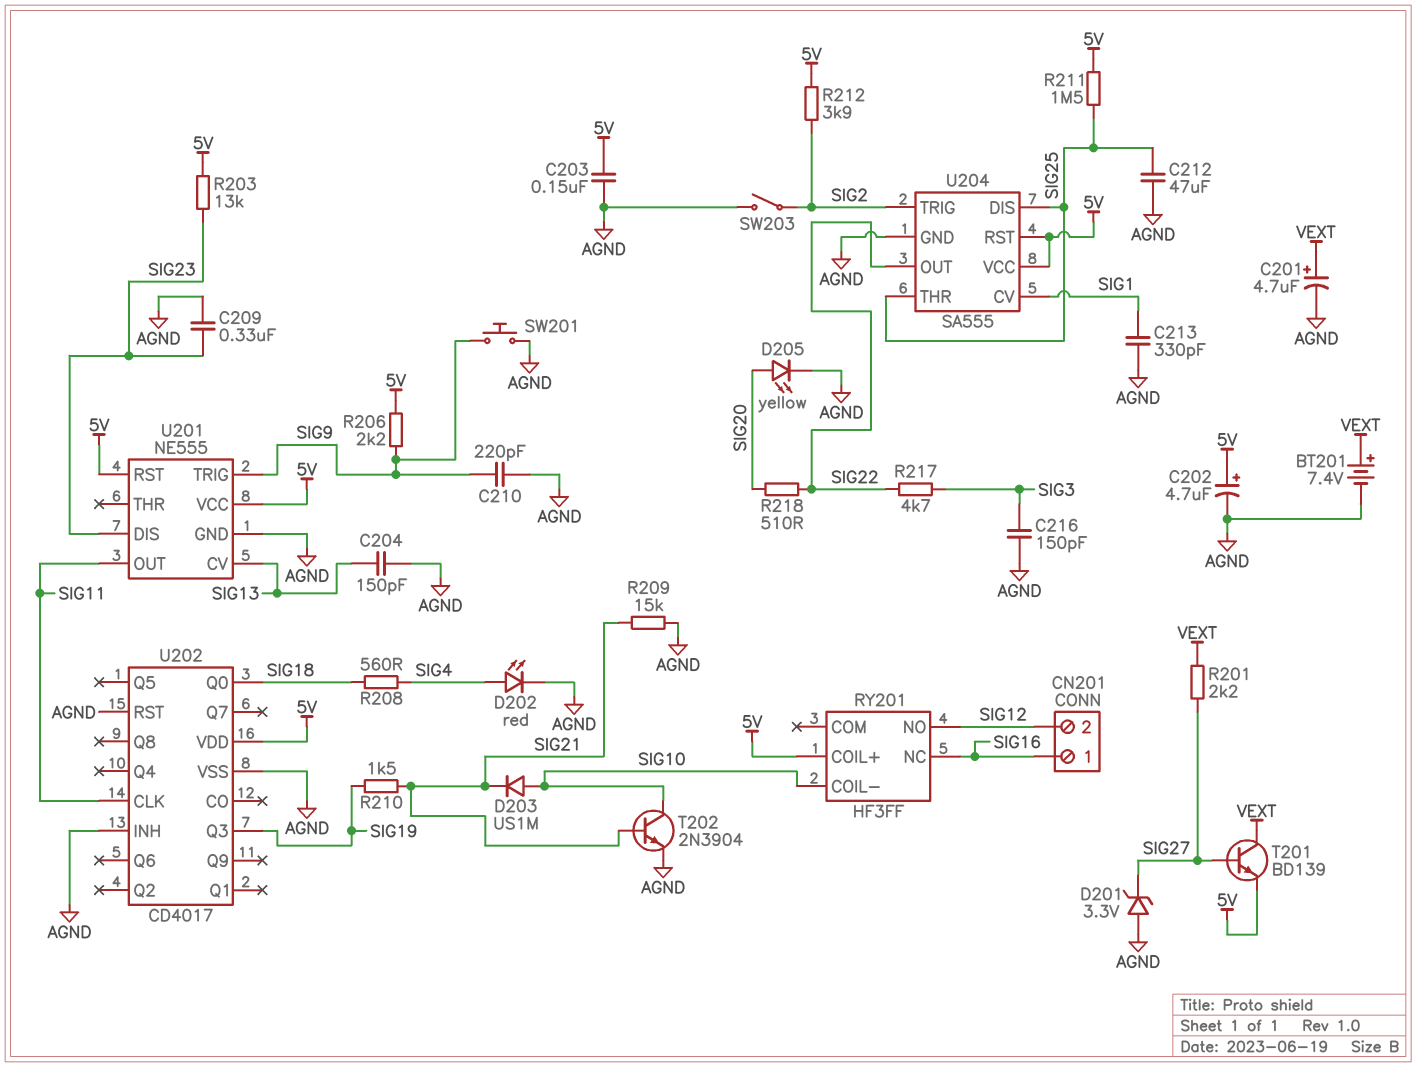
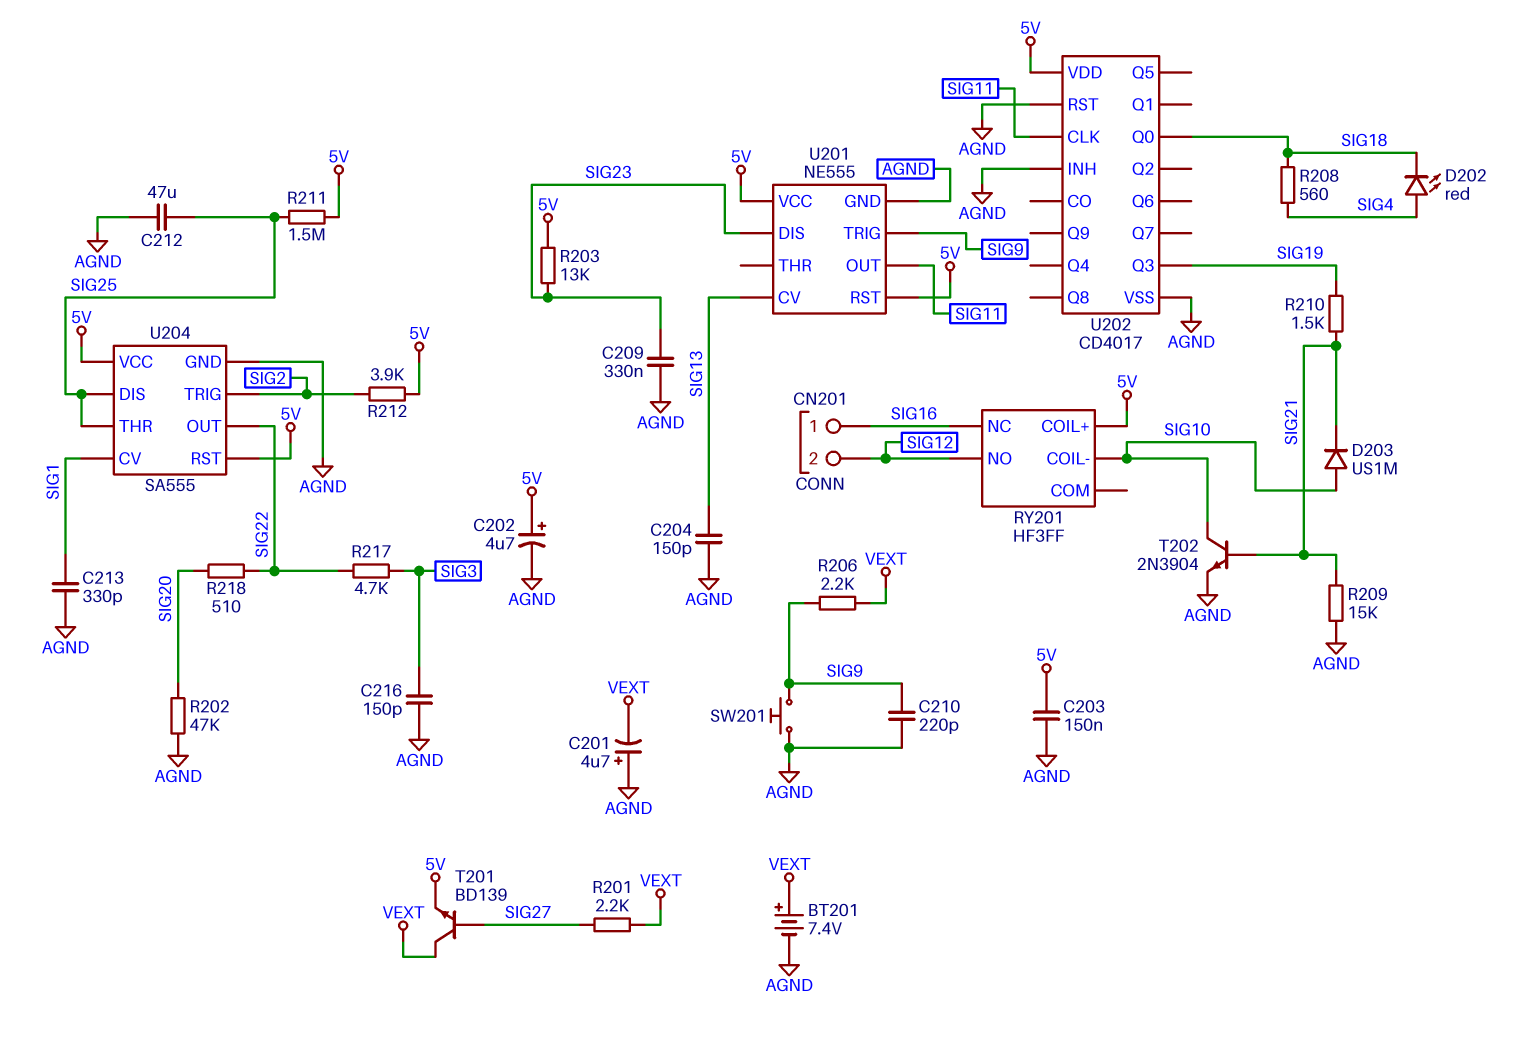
C201: 4.7uF (plus VEXT, minus AGND) -> 4.7uF (plus AGND, minus VEXT)
D201: zener 3.3V (A AGND, K SIG27) -> none
D202: LED red (A SIG4, K AGND) -> LED red (A SIG4, K SIG18)
D205: LED yellow (A SIG20, K AGND) -> none
R202: none -> 47k (AGND, SIG20)
R206: 2.2k (5V, SIG9) -> 2.2k (SIG9, VEXT)
SW203: switch (AGND, SIG2) -> none

